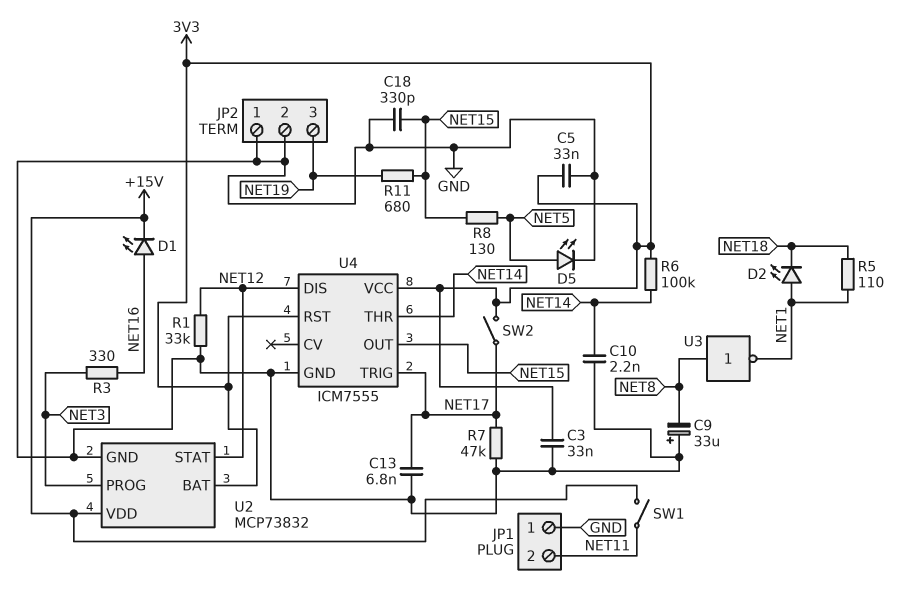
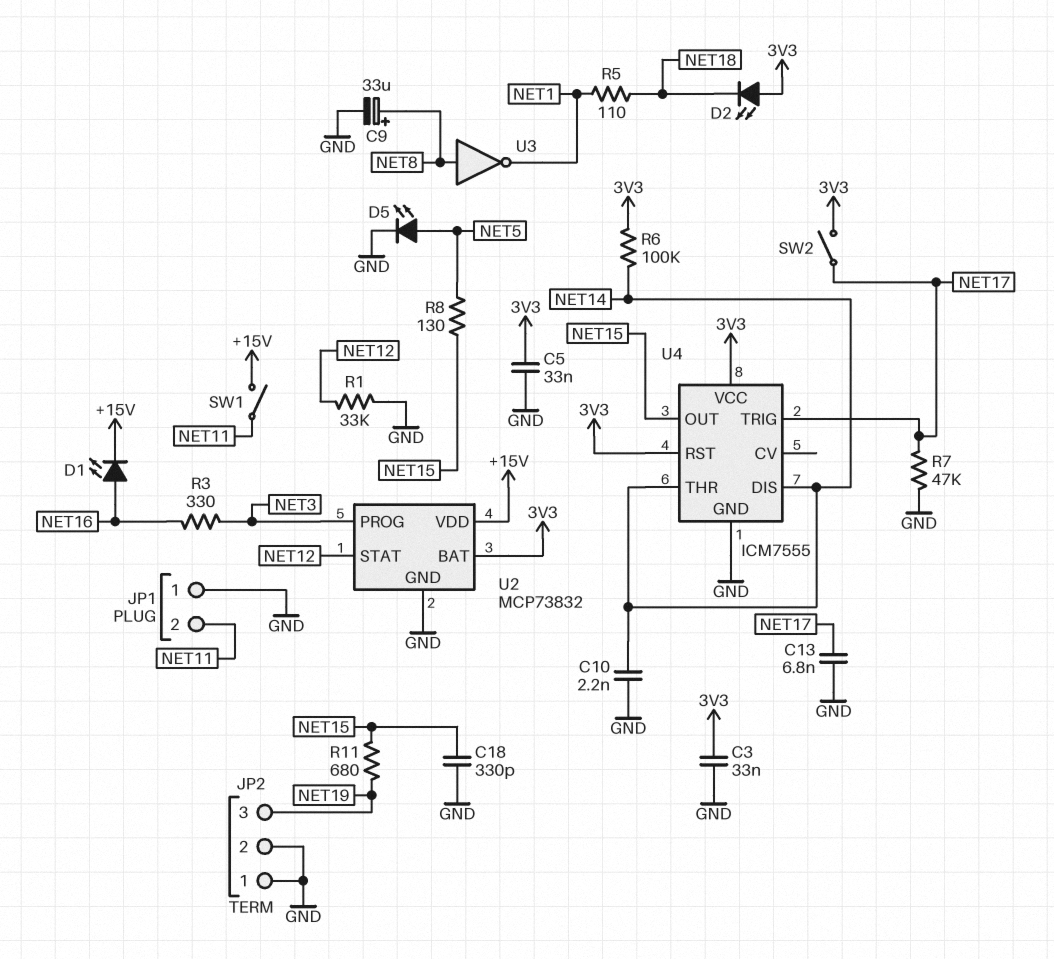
C9: 33uF (plus GND, minus NET8) -> 33uF (plus NET8, minus GND)
D2: LED (A NET1, K NET18) -> LED (A 3V3, K NET18)
U4 pin DIS: NET12 -> NET14

